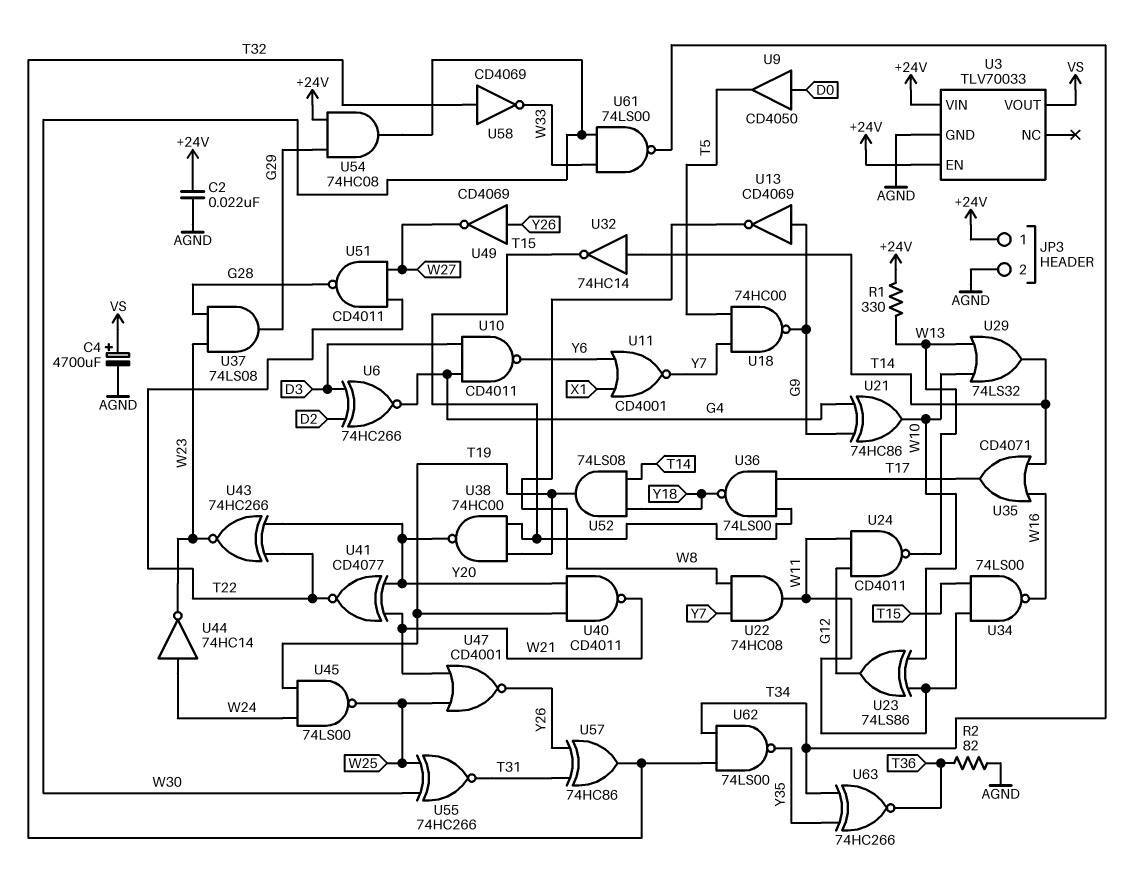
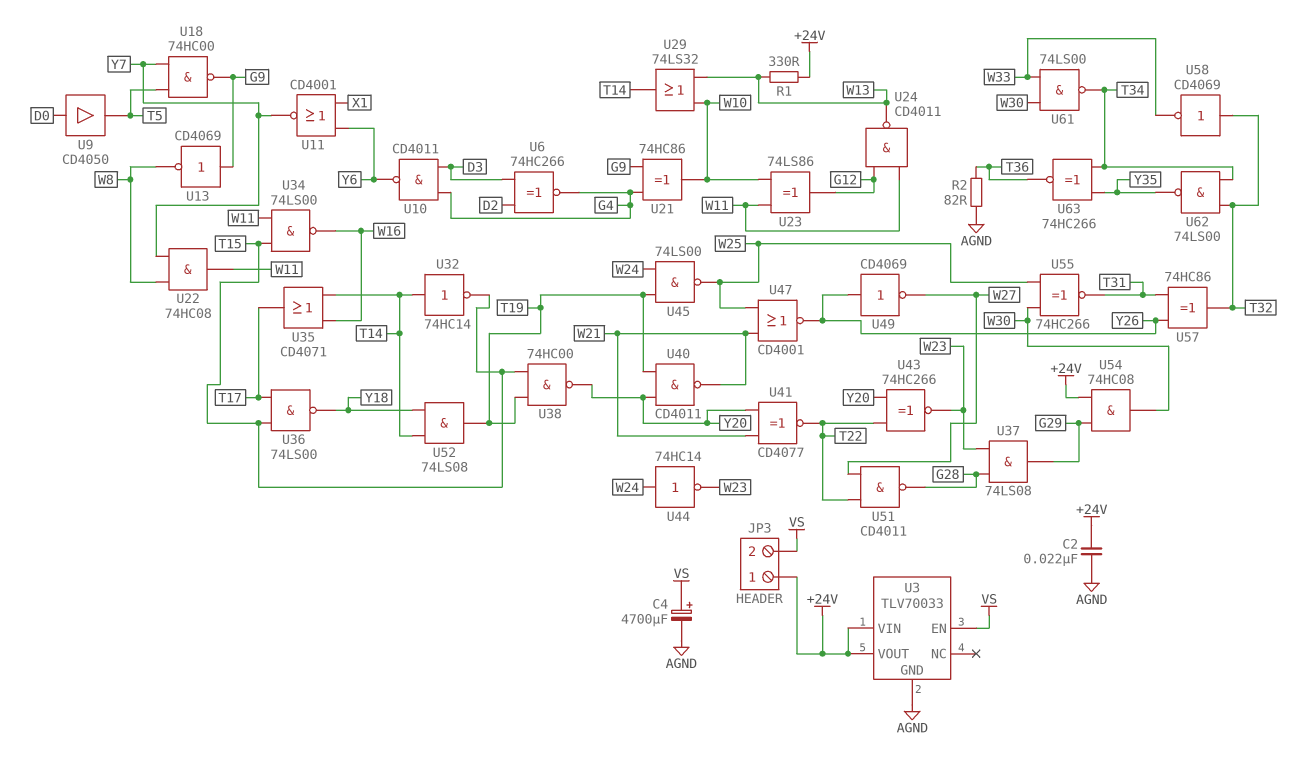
JP3 pin 2: AGND -> VS
U3 pin EN: +24V -> VS
U3 pin VOUT: VS -> +24V

